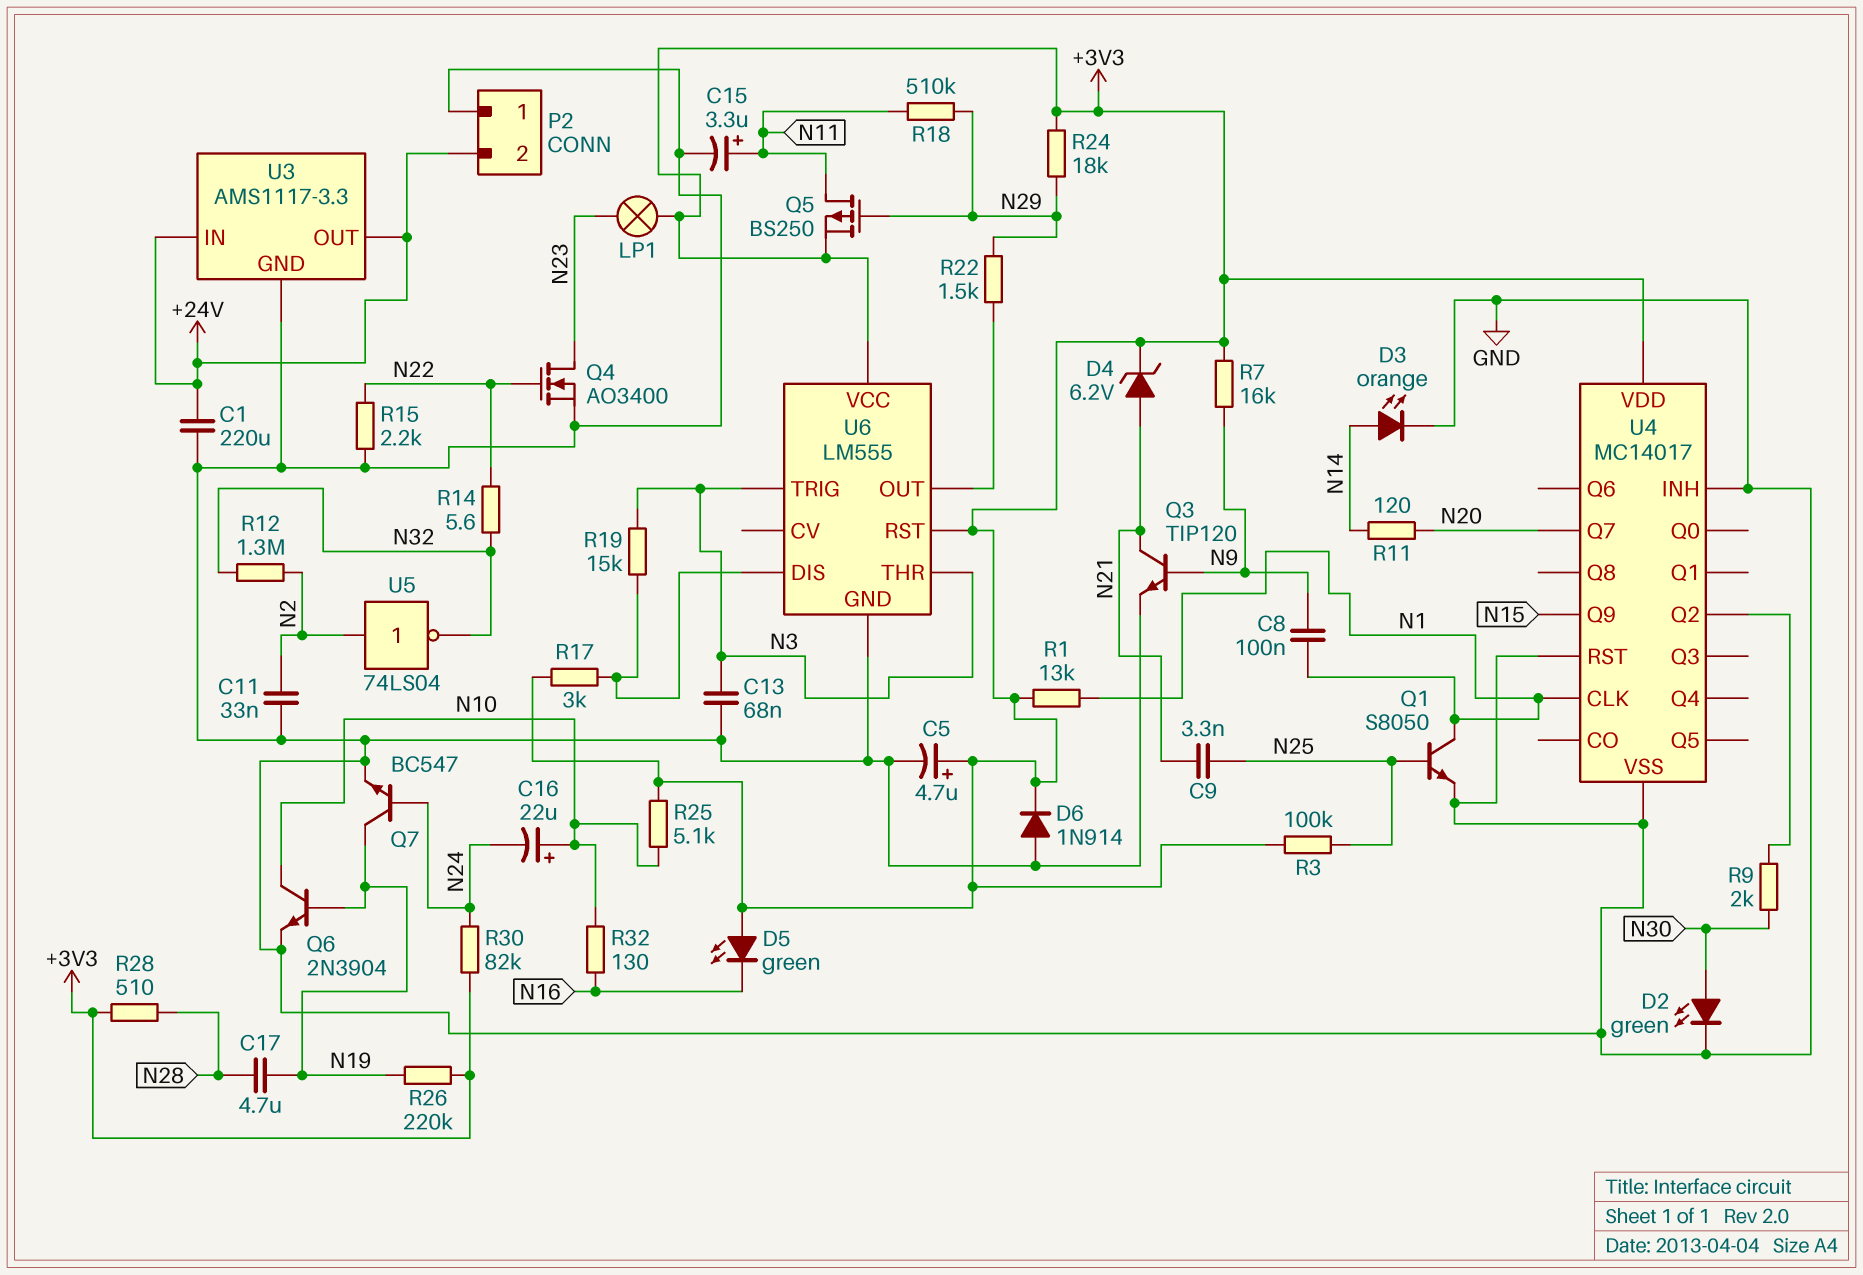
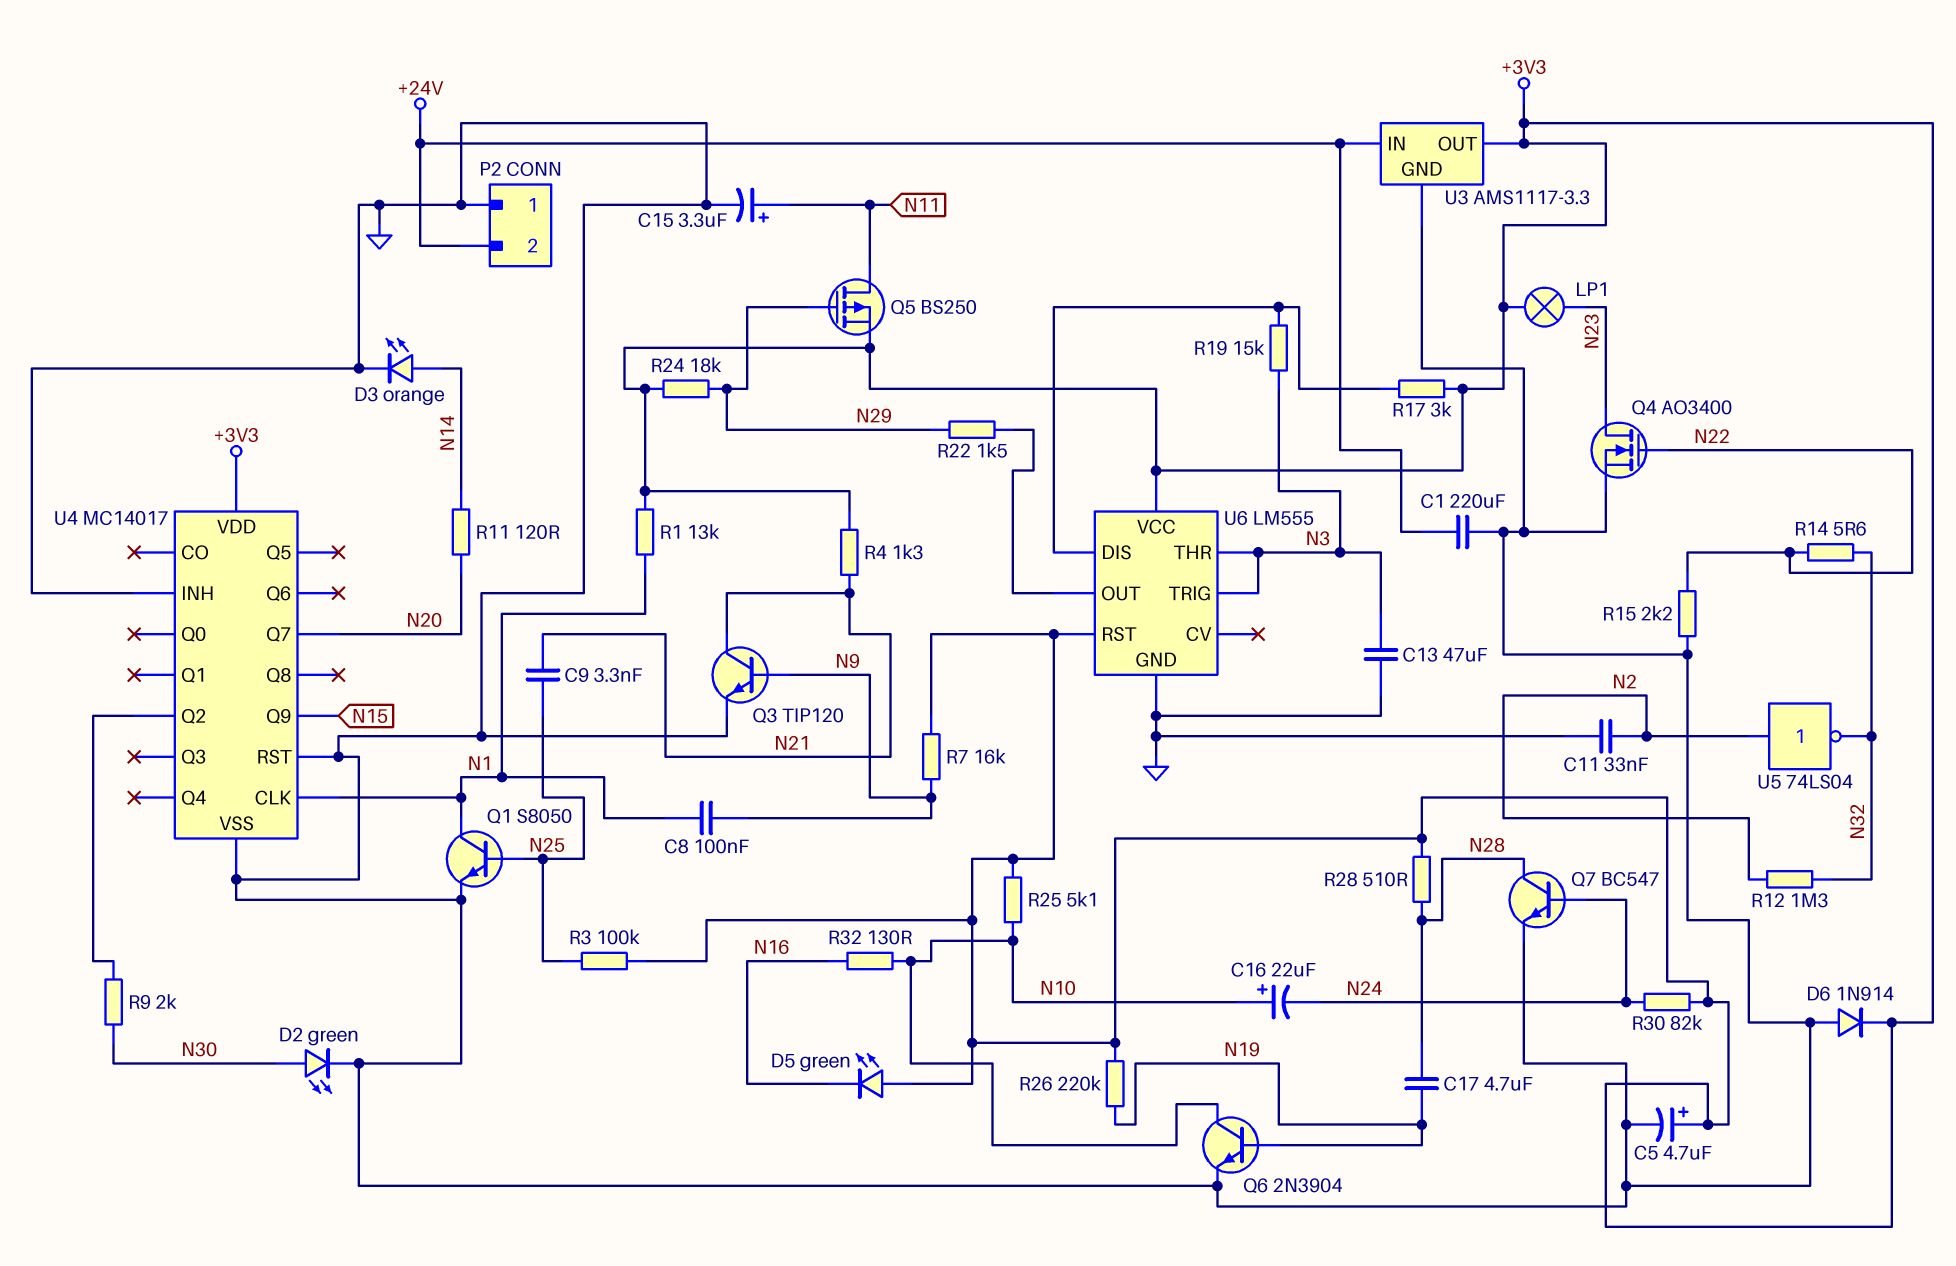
C13: 68nF (GND, N3) -> 47uF (GND, N3)
D4: zener 6.2V (A N21, K +3V3) -> none
Q7: NPN BC547 (B N24, C N19, E GND) -> NPN BC547 (B N24, C N28, E GND)
R4: none -> 1.3k (+3V3, N21)
R18: 510k (N11, N29) -> none
U3 pin OUT: +24V -> +3V3

